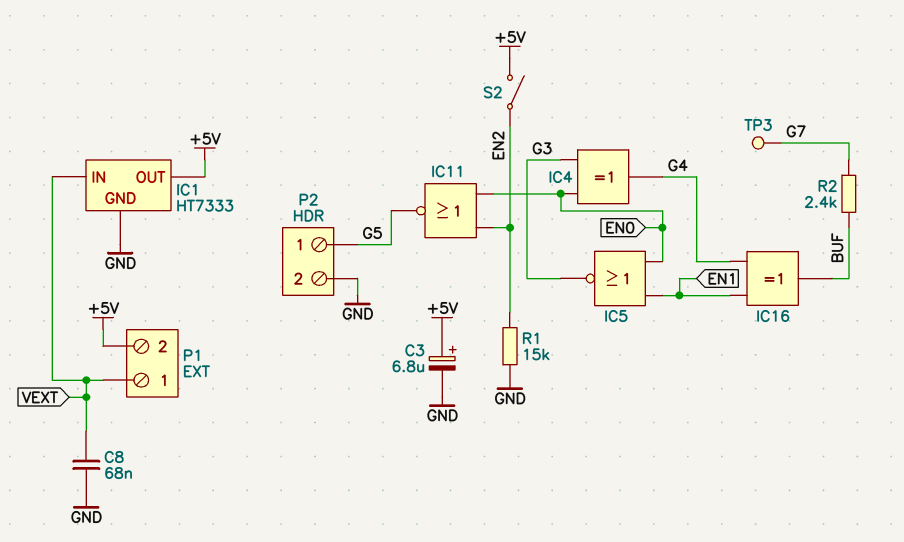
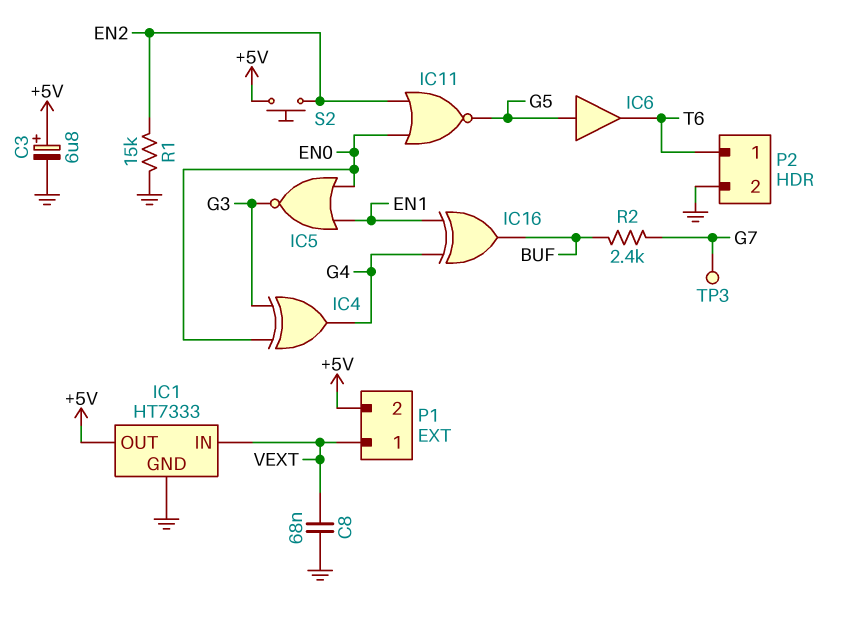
IC6: none -> buffer (in G5, out T6)
P2 pin 1: G5 -> T6
S2: switch (+5V, EN2) -> button (+5V, EN2)

